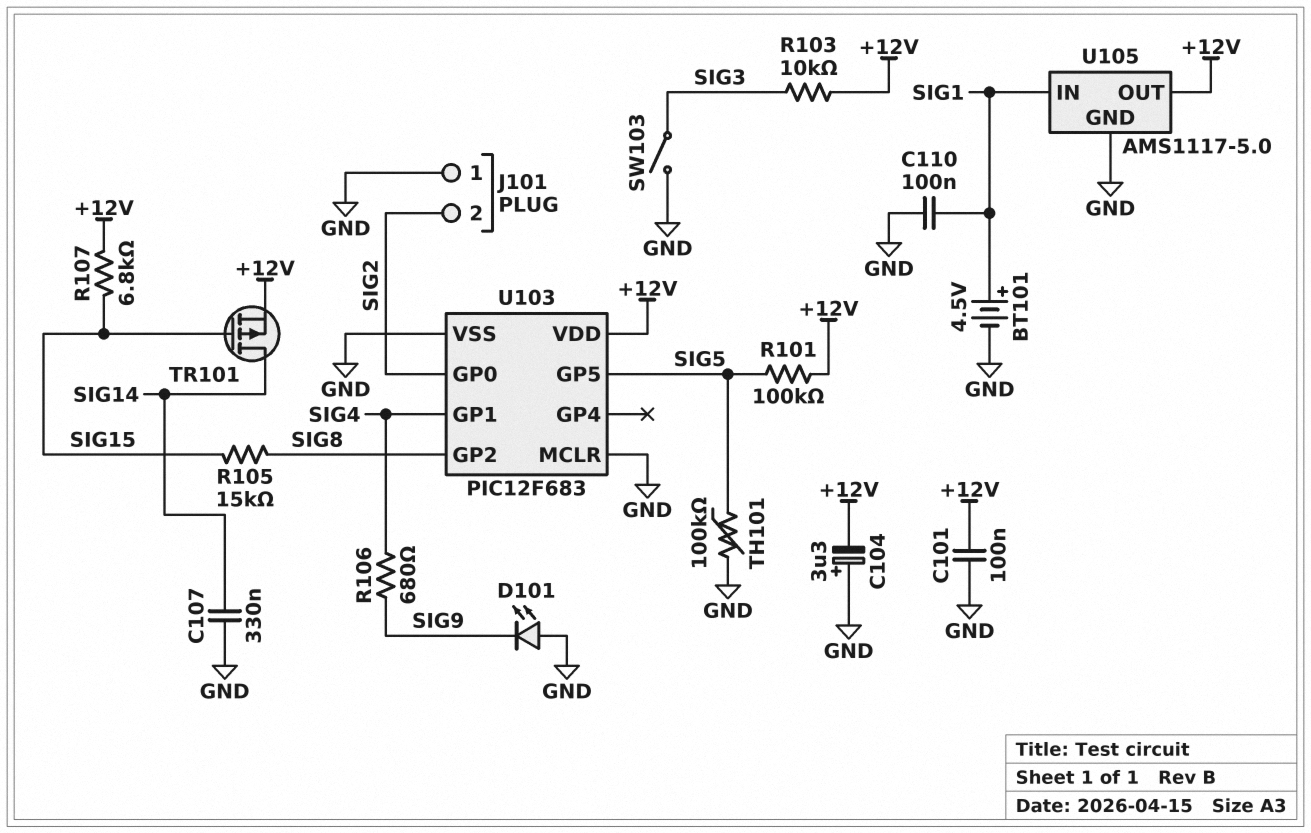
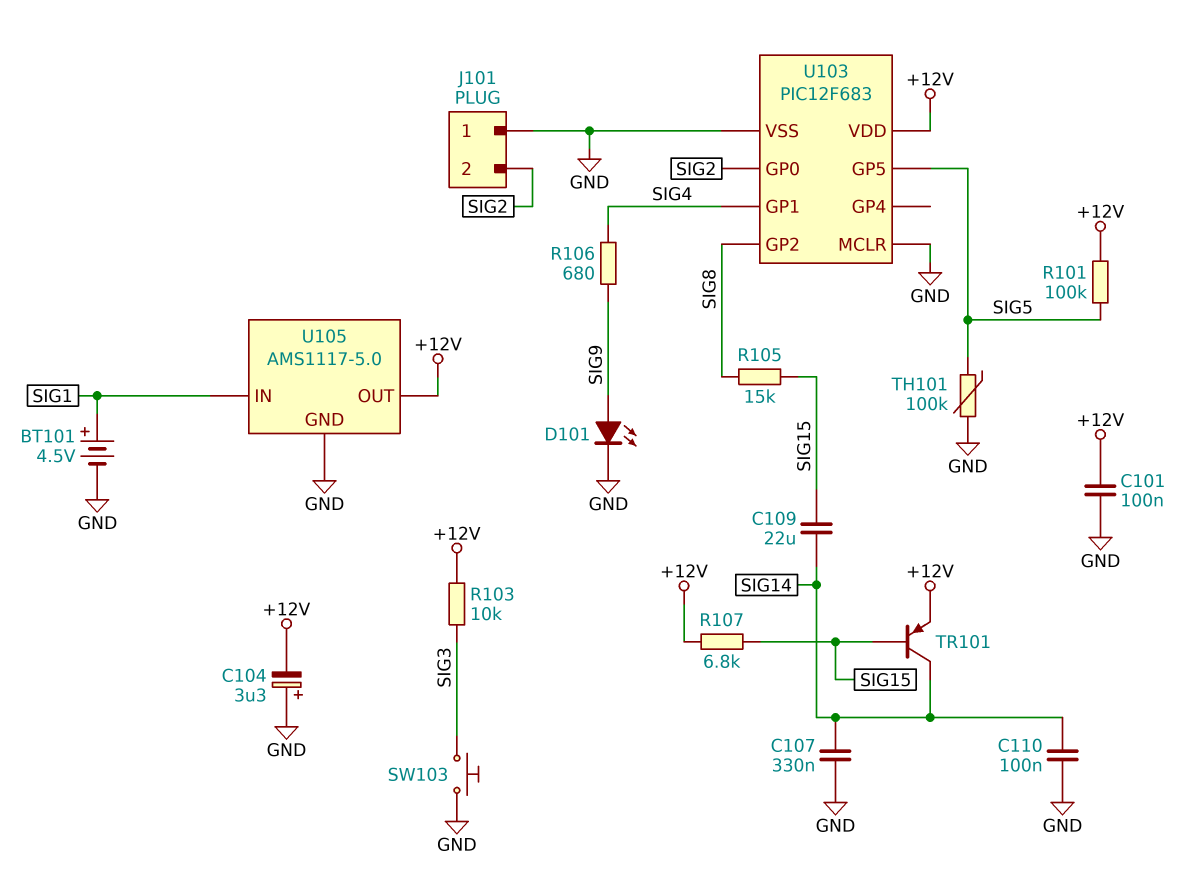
C109: none -> 22uF (SIG14, SIG15)
C110: 100nF (GND, SIG1) -> 100nF (GND, SIG14)
D101: LED (A GND, K SIG9) -> LED (A SIG9, K GND)
SW103: switch (GND, SIG3) -> button (GND, SIG3)
TR101: PMOS (G SIG15, D SIG14, S +12V) -> PNP (B SIG15, C SIG14, E +12V)

